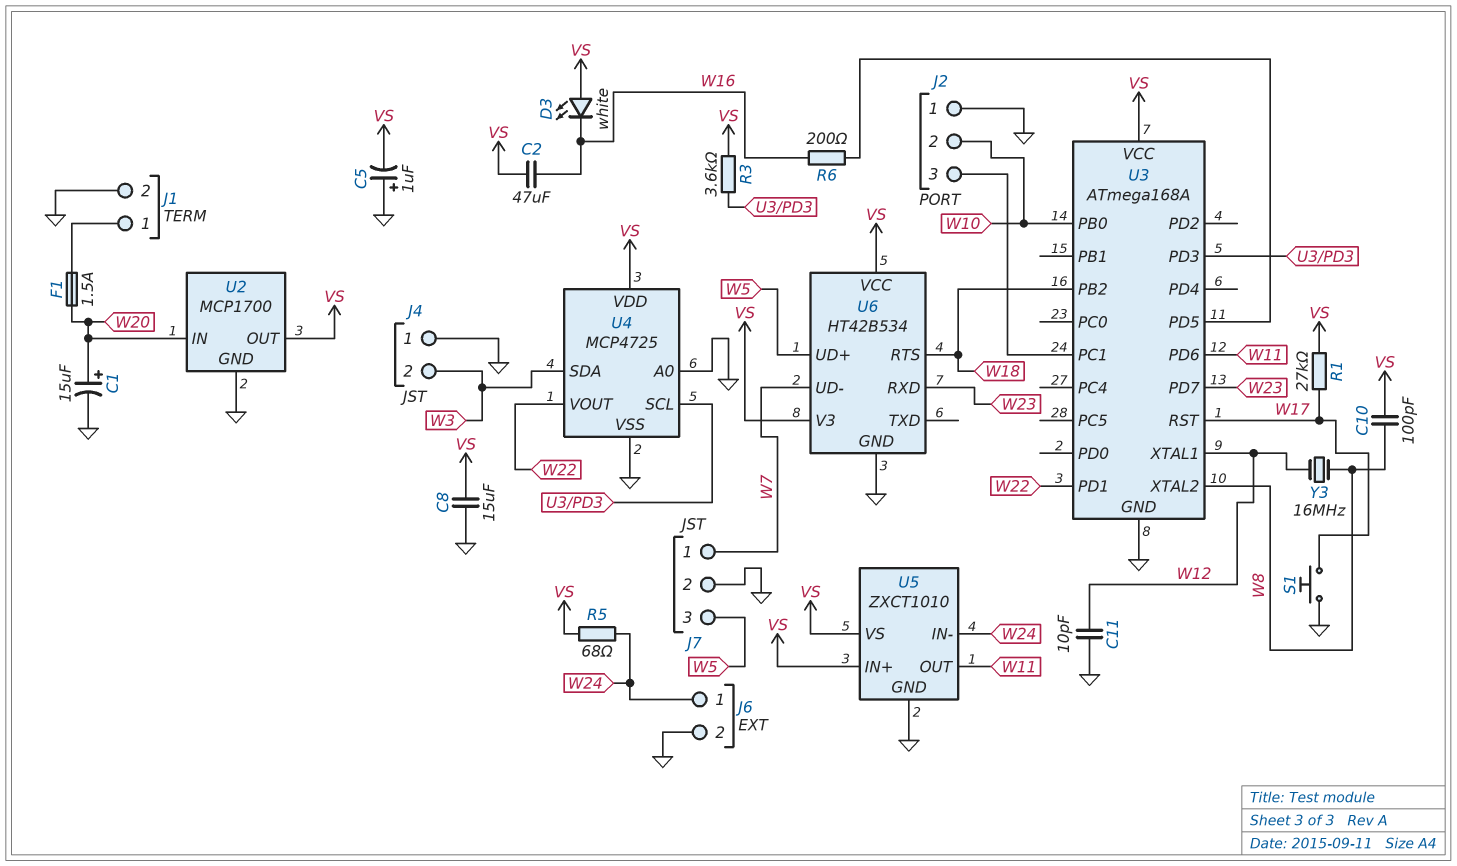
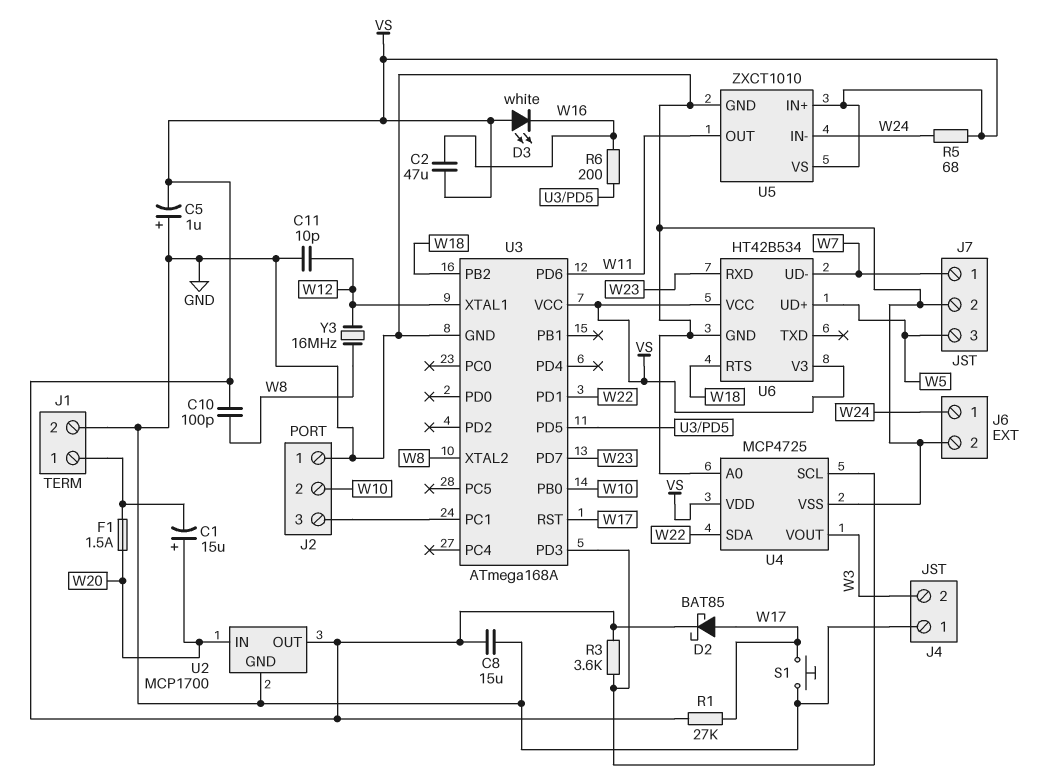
C1: 15uF (plus W20, minus GND) -> 15uF (plus W20, minus J1/1)
D2: none -> schottky BAT85 (A W17, K VS)
U4 pin SDA: W3 -> W22
U4 pin VOUT: W22 -> W3

